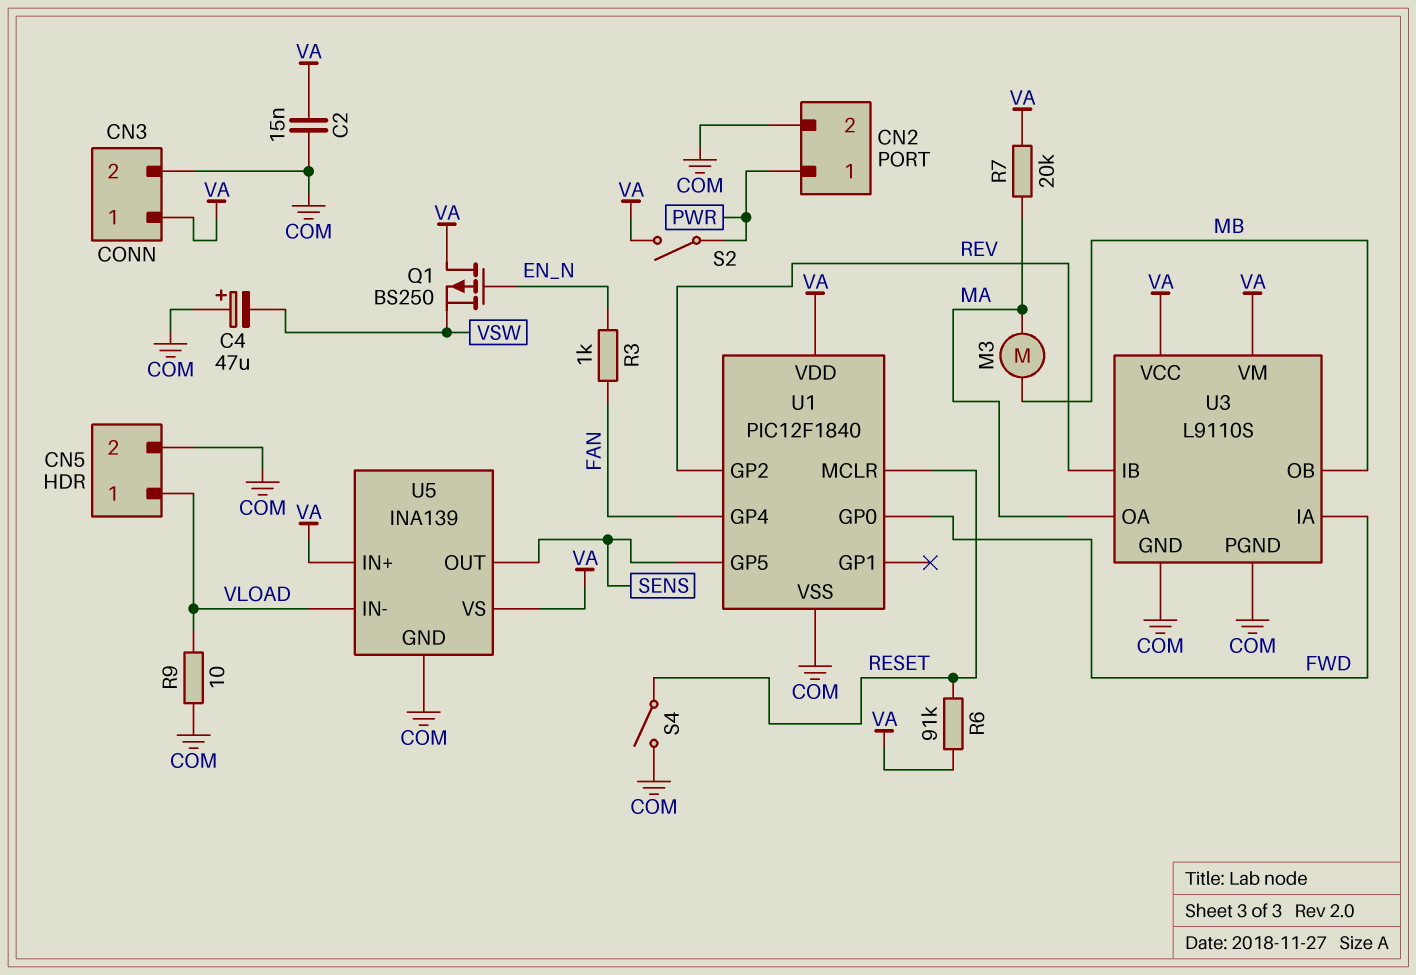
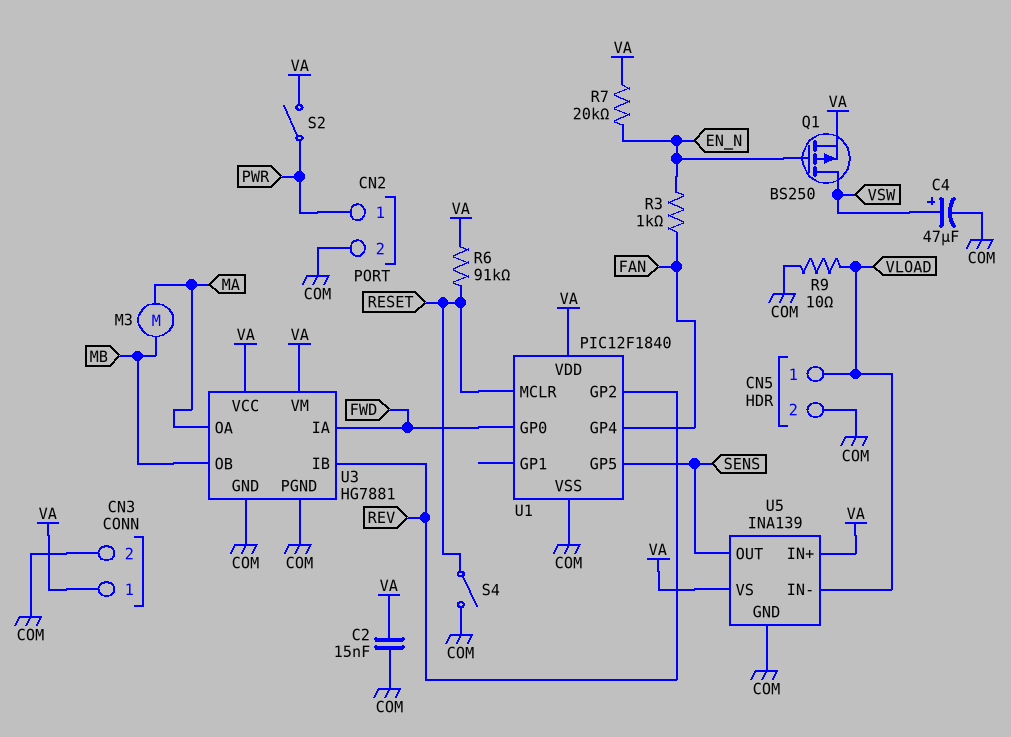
C4: 47uF (plus COM, minus VSW) -> 47uF (plus VSW, minus COM)
Q1: PMOS BS250 (G EN_N, D VA, S VSW) -> PMOS BS250 (G EN_N, D VSW, S VA)
R7: 20k (MA, VA) -> 20k (EN_N, VA)
U3: L9110S -> HG7881

